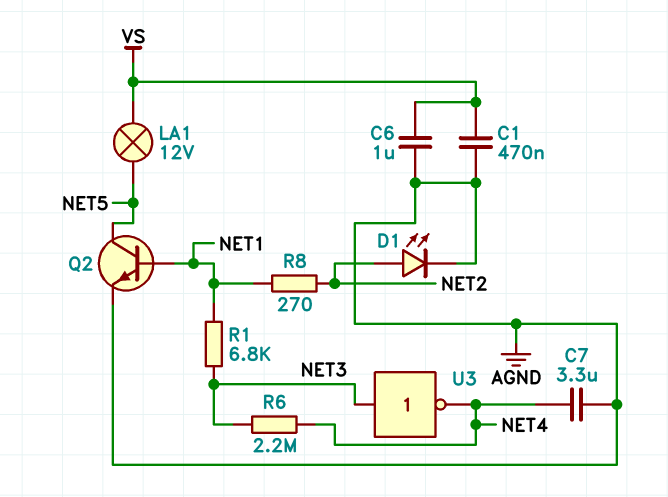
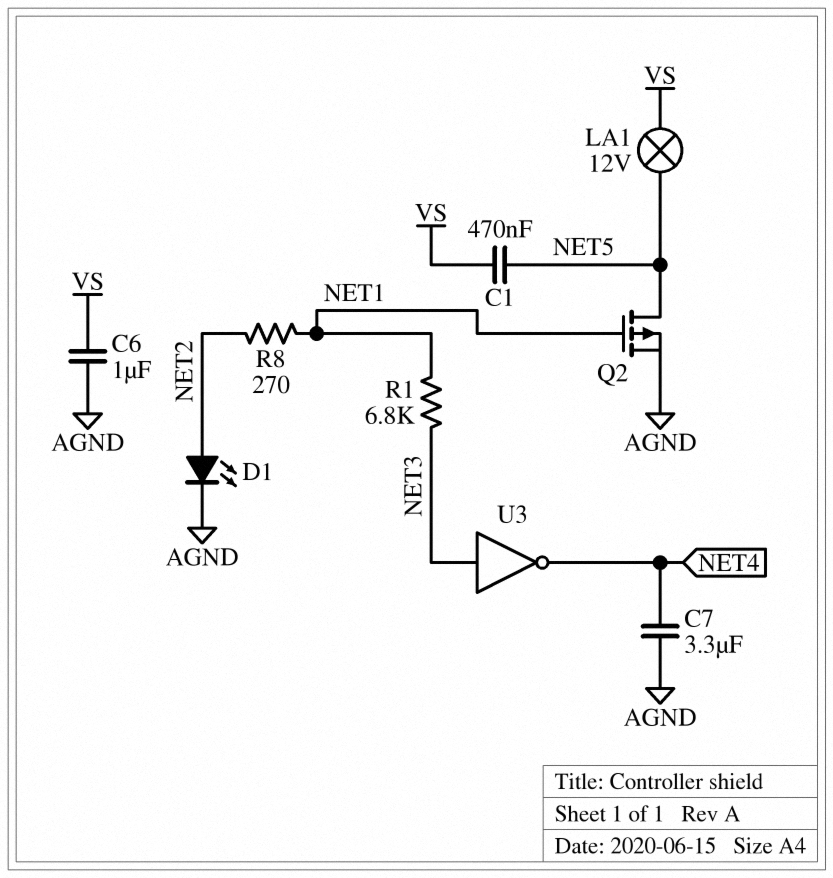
C1: 470nF (AGND, VS) -> 470nF (NET5, VS)
Q2: NPN (B NET1, C NET5, E AGND) -> PMOS (G NET1, D NET5, S AGND)
R6: 2.2M (NET3, NET4) -> none

